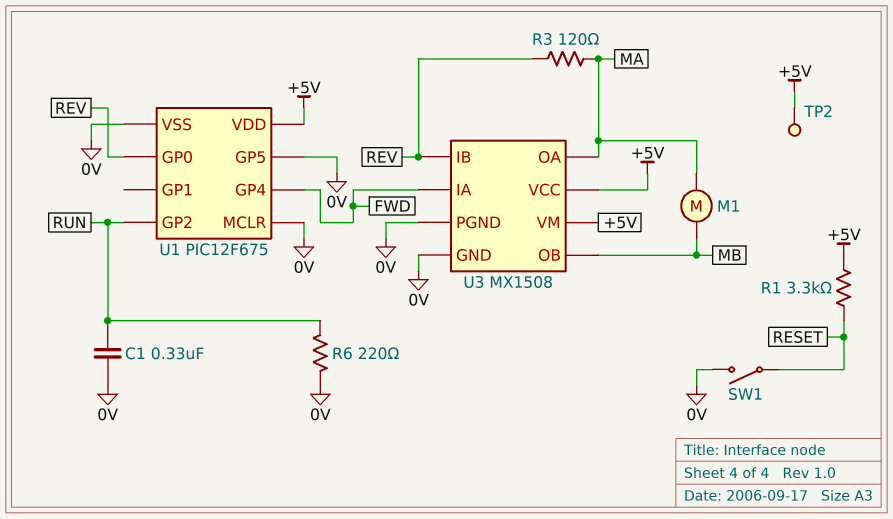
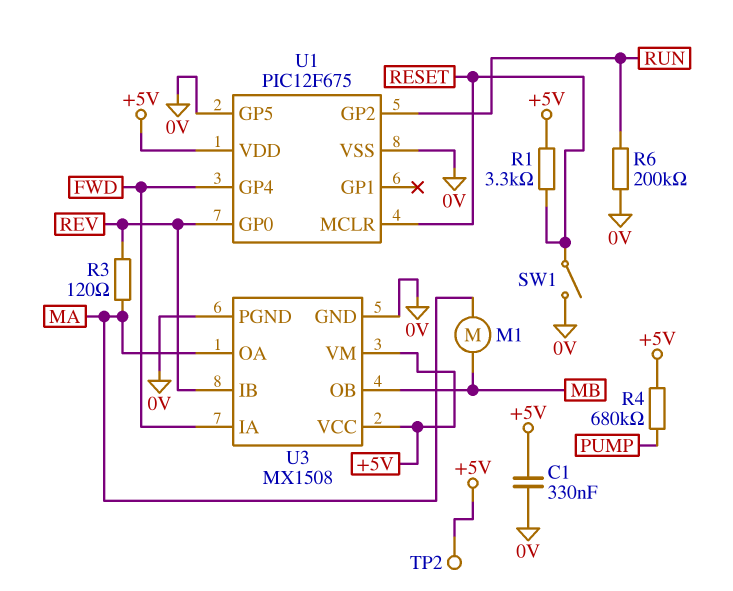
C1: 330nF (0V, RUN) -> 330nF (+5V, 0V)
R4: none -> 680k (+5V, PUMP)
R6: 220 (0V, RUN) -> 200k (0V, RUN)
U1 pin MCLR: 0V -> RESET

